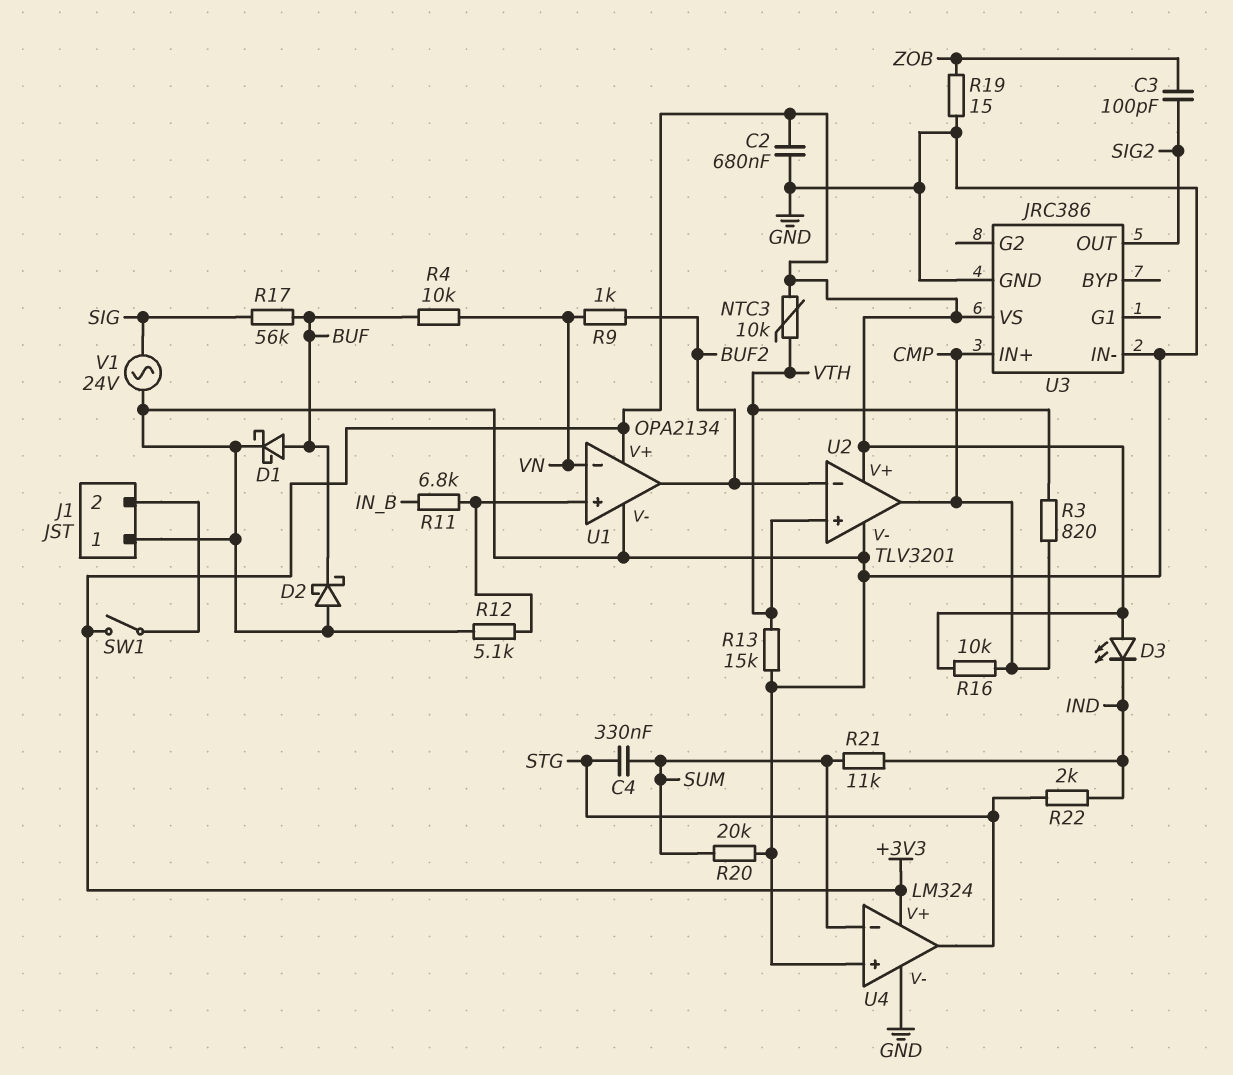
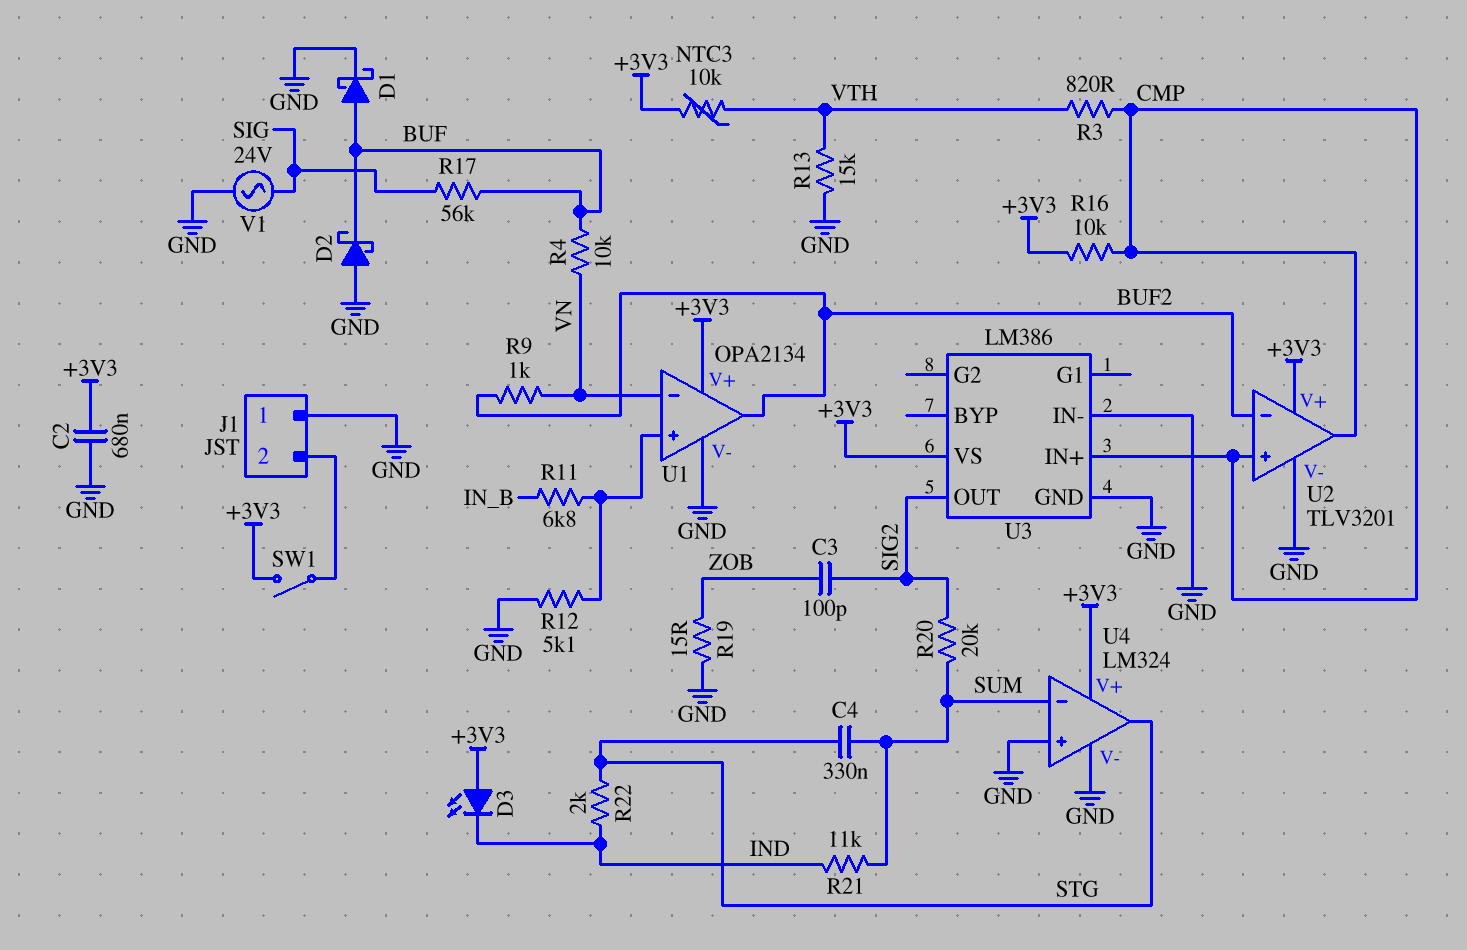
R20: 20k (GND, SUM) -> 20k (SIG2, SUM)
U2 pin in+: VTH -> CMP
U3: JRC386 -> LM386

